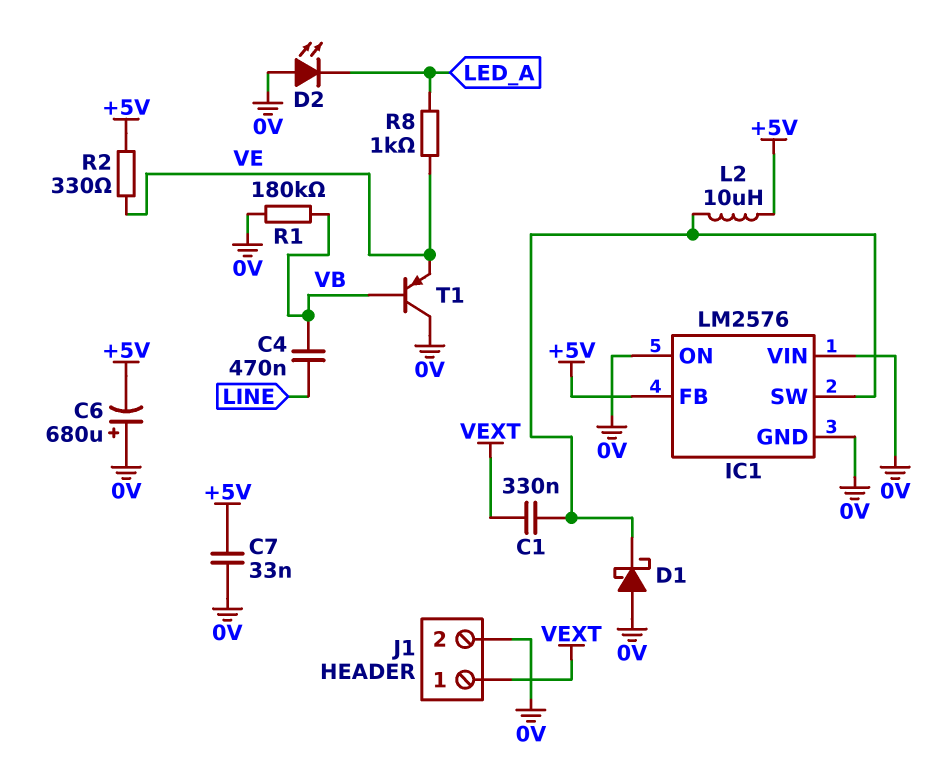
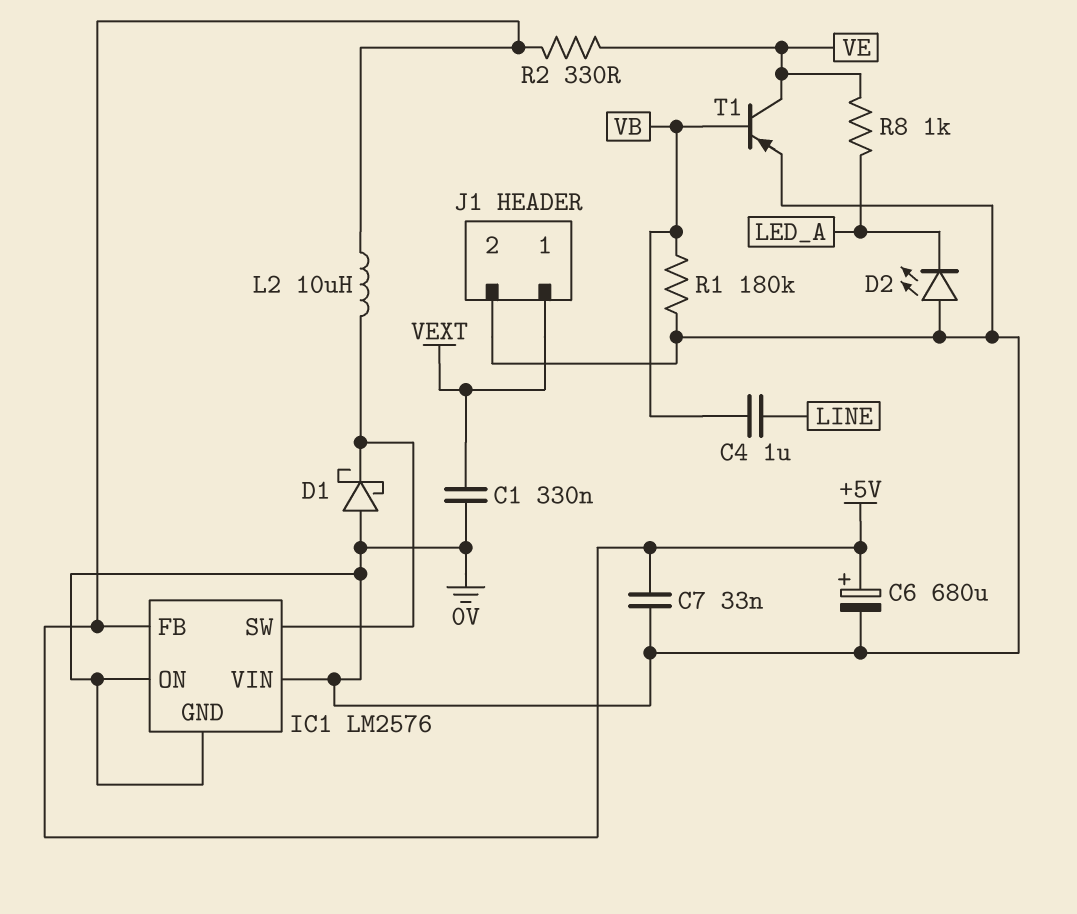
C1: 330nF (IC1/SW, VEXT) -> 330nF (0V, VEXT)
C4: 470nF (LINE, VB) -> 1uF (LINE, VB)
C6: 680uF (plus 0V, minus +5V) -> 680uF (plus +5V, minus 0V)
T1: PNP (B VB, C 0V, E VE) -> PNP (B VB, C VE, E 0V)

